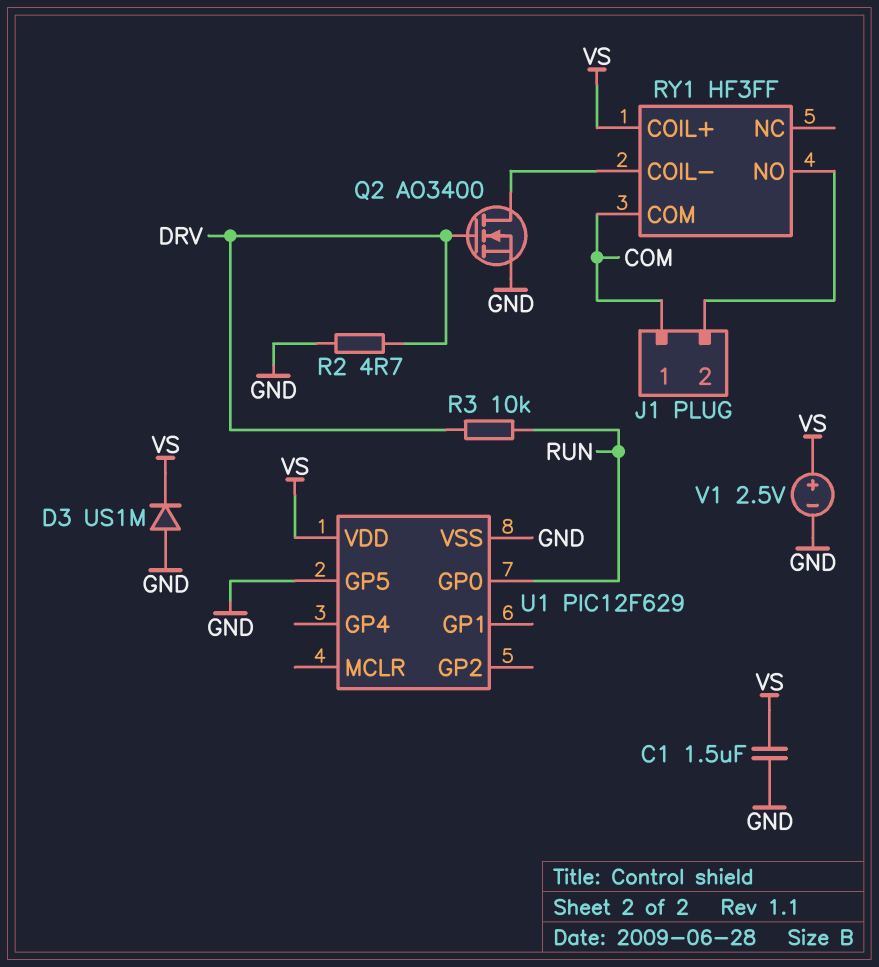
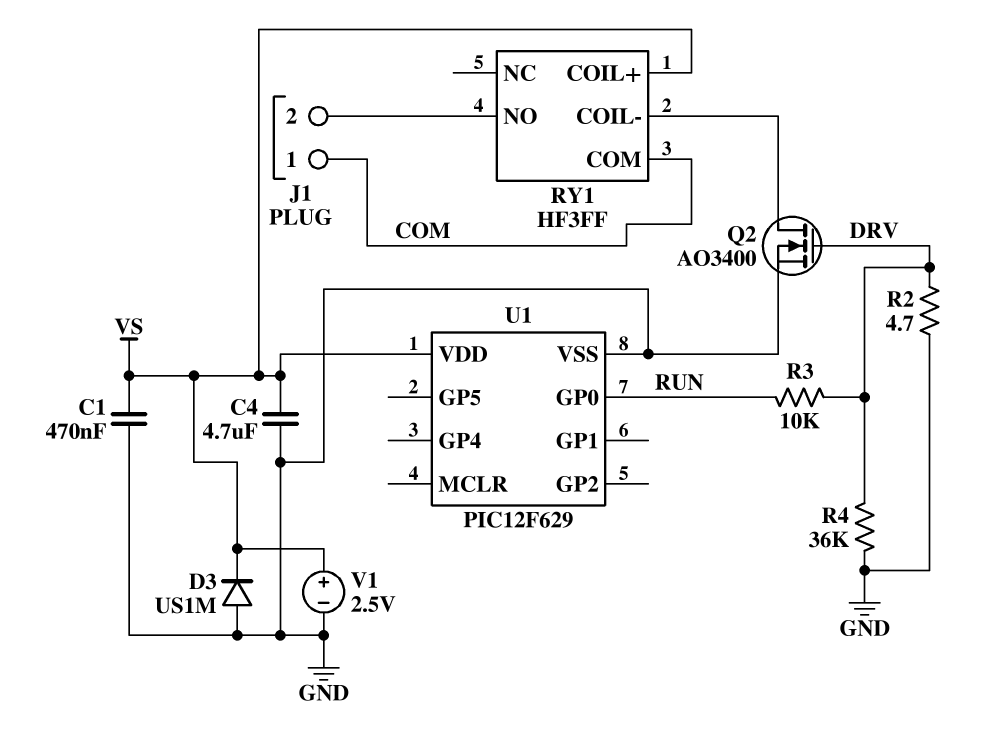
C1: 1.5uF (GND, VS) -> 470nF (GND, VS)
C4: none -> 4.7uF (GND, VS)
R4: none -> 36k (DRV, GND)
U1 pin GP5: GND -> none

